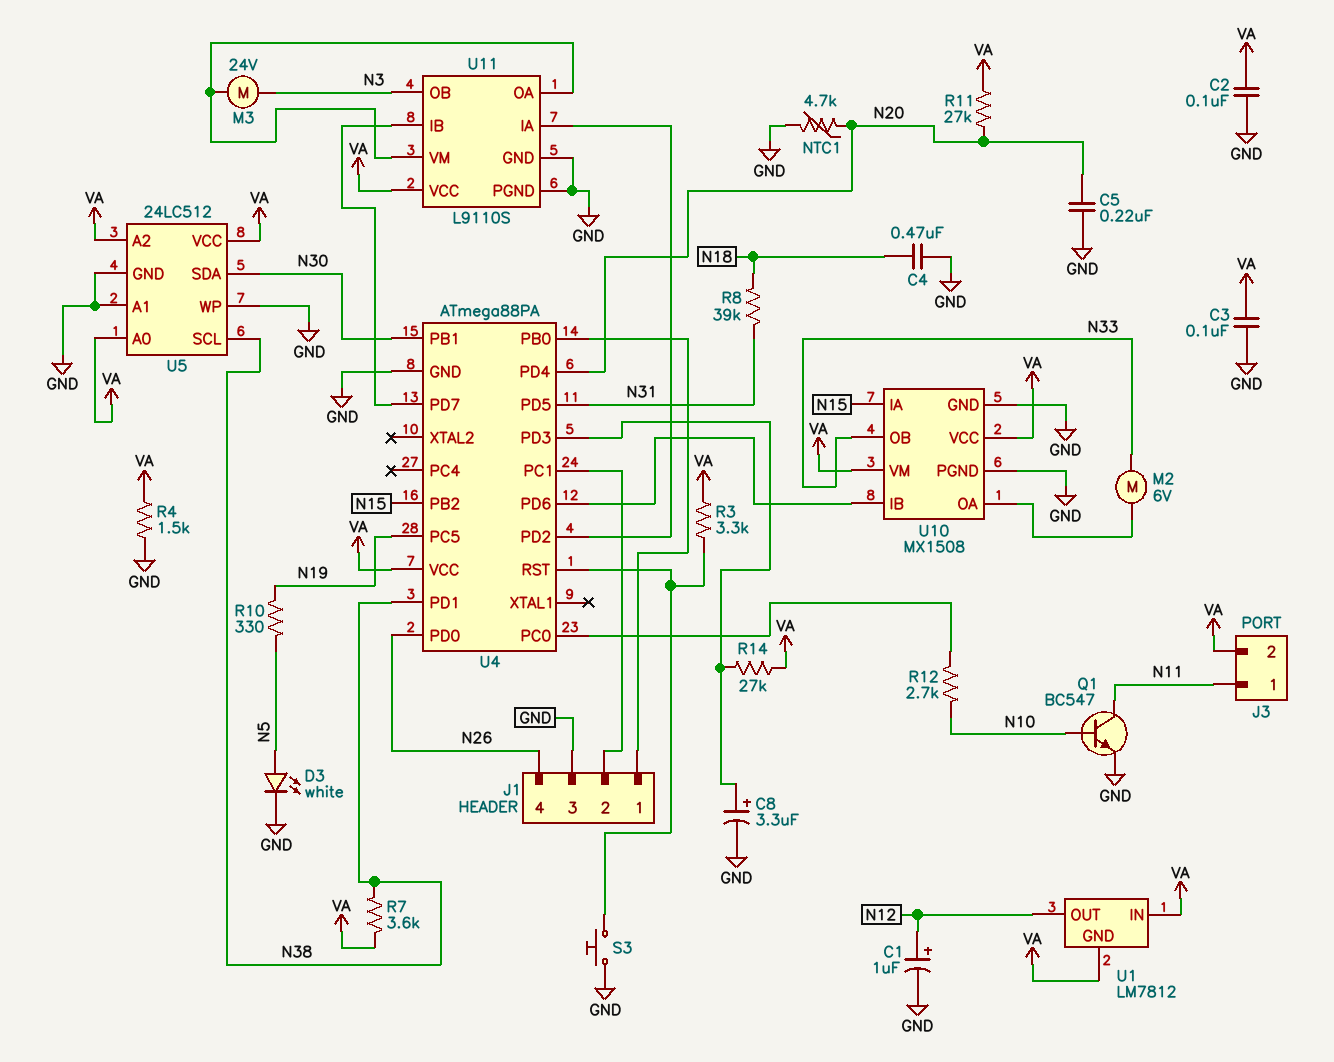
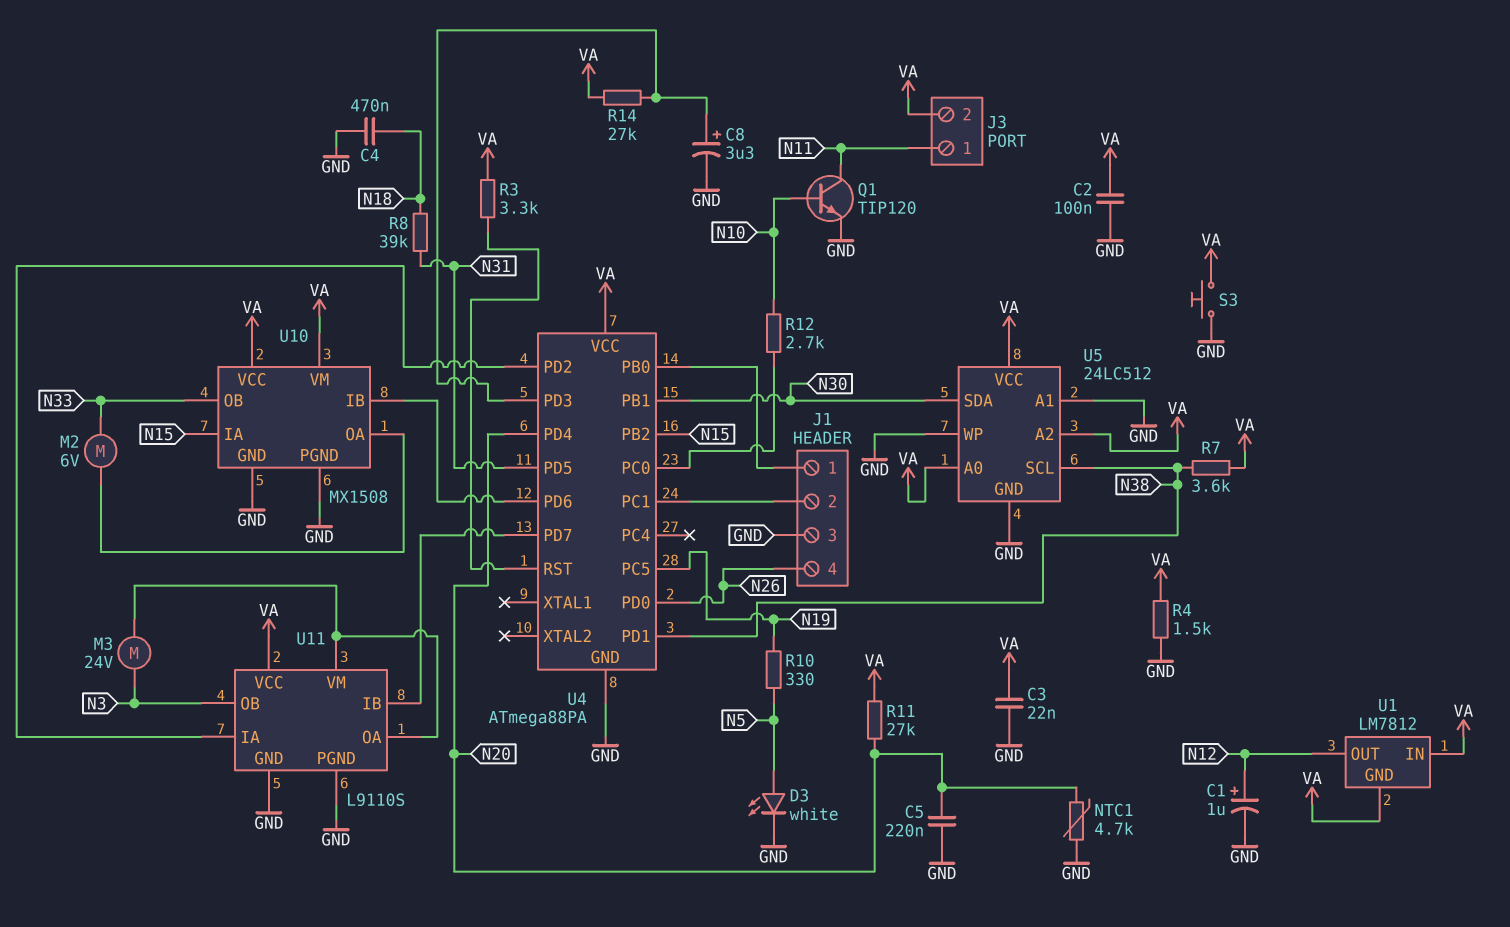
C3: 100nF (GND, VA) -> 22nF (GND, VA)
Q1: NPN BC547 (B N10, C N11, E GND) -> NPN TIP120 (B N10, C N11, E GND)
S3: button (GND, U4/RST) -> button (GND, VA)

